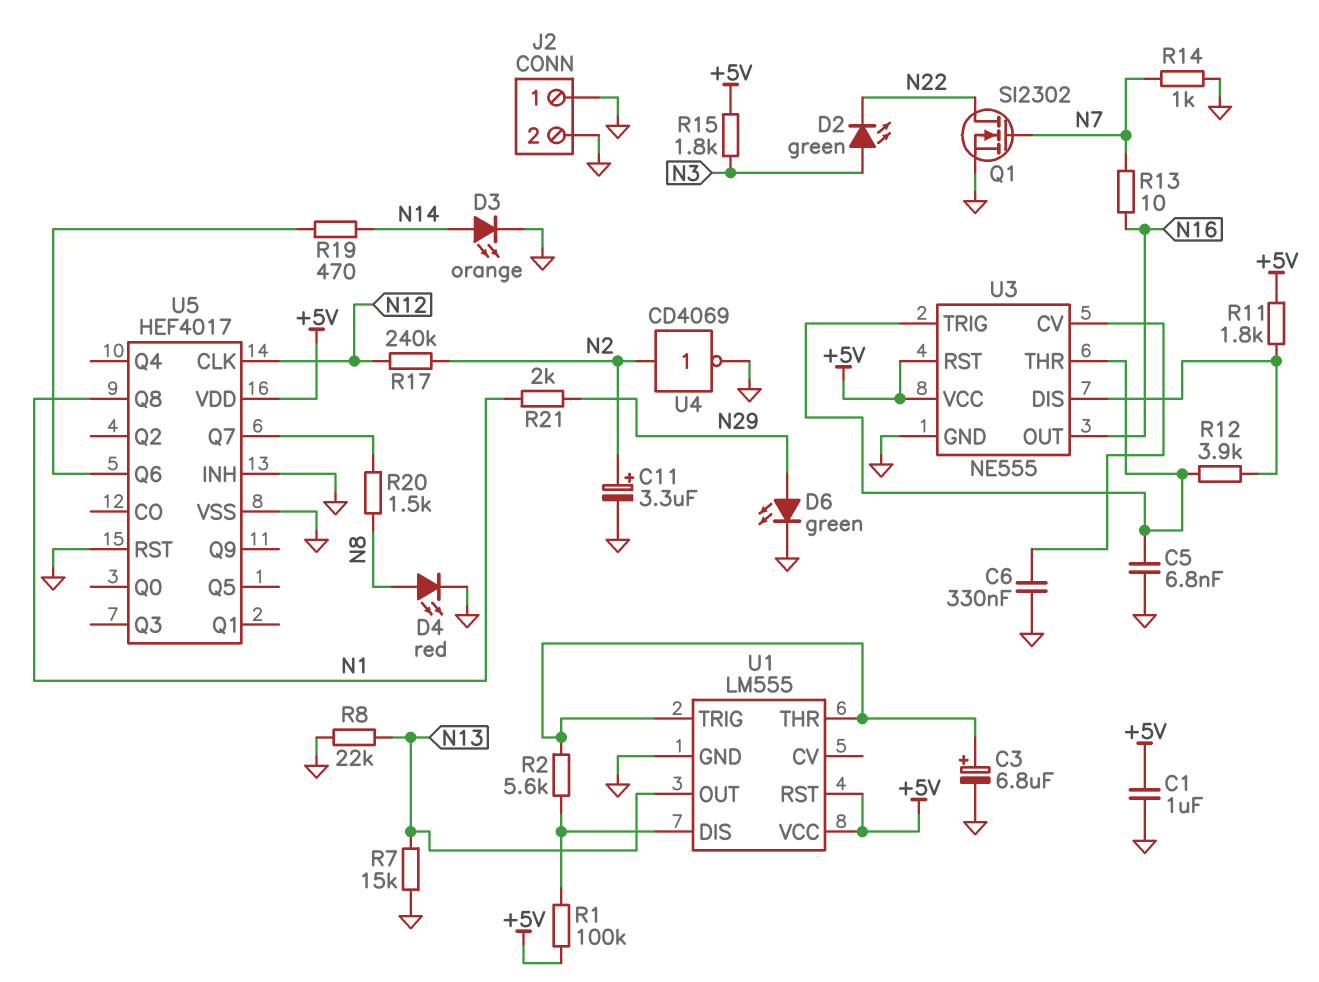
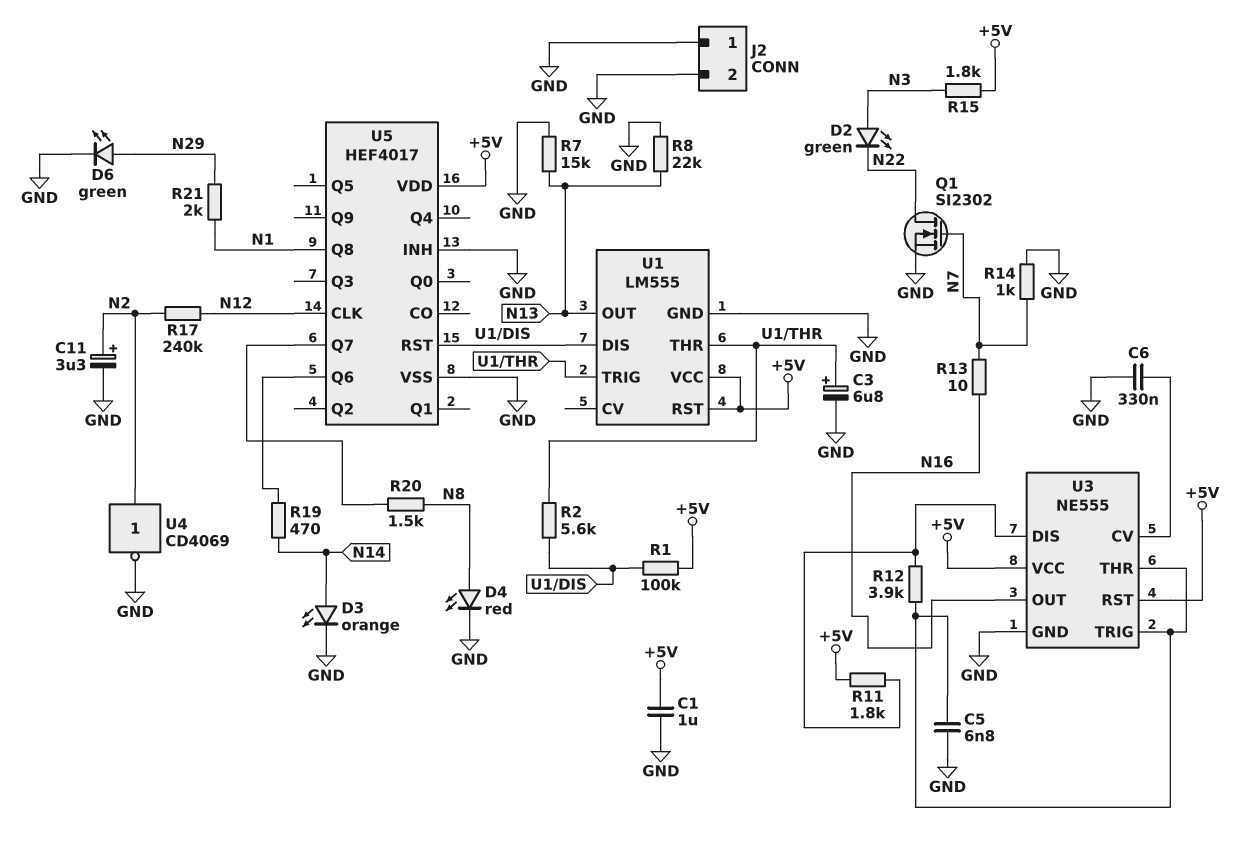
U5 pin RST: GND -> U1/DIS

